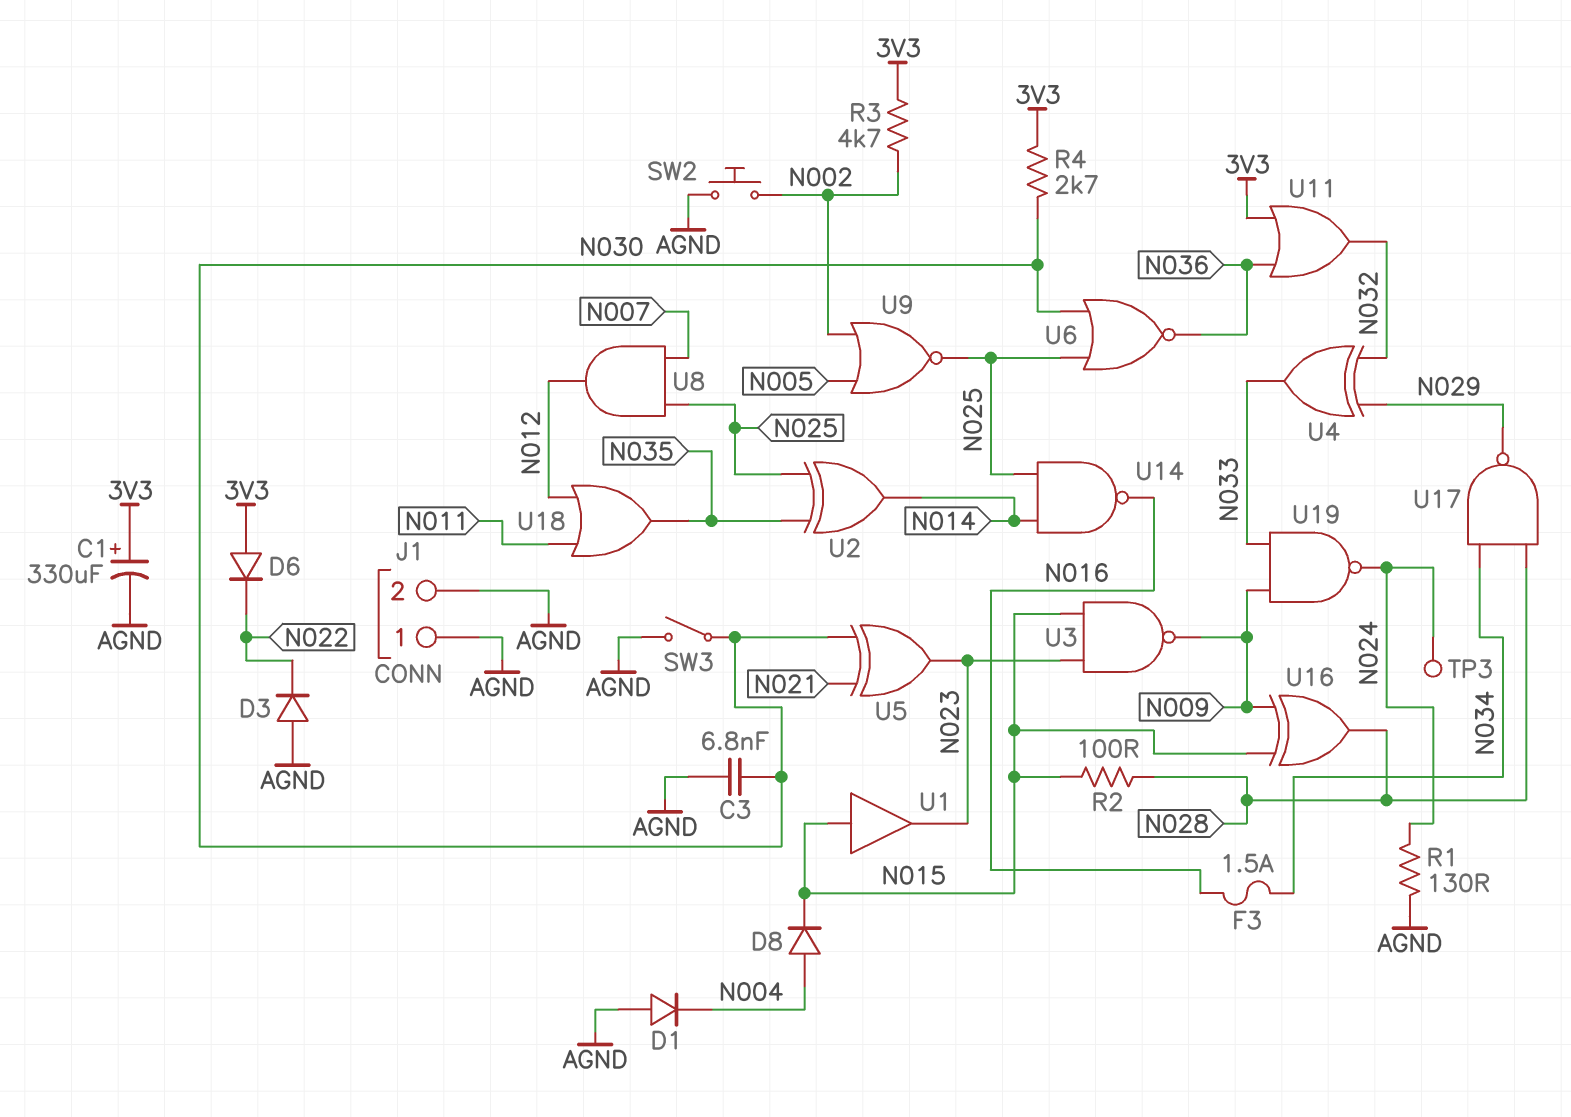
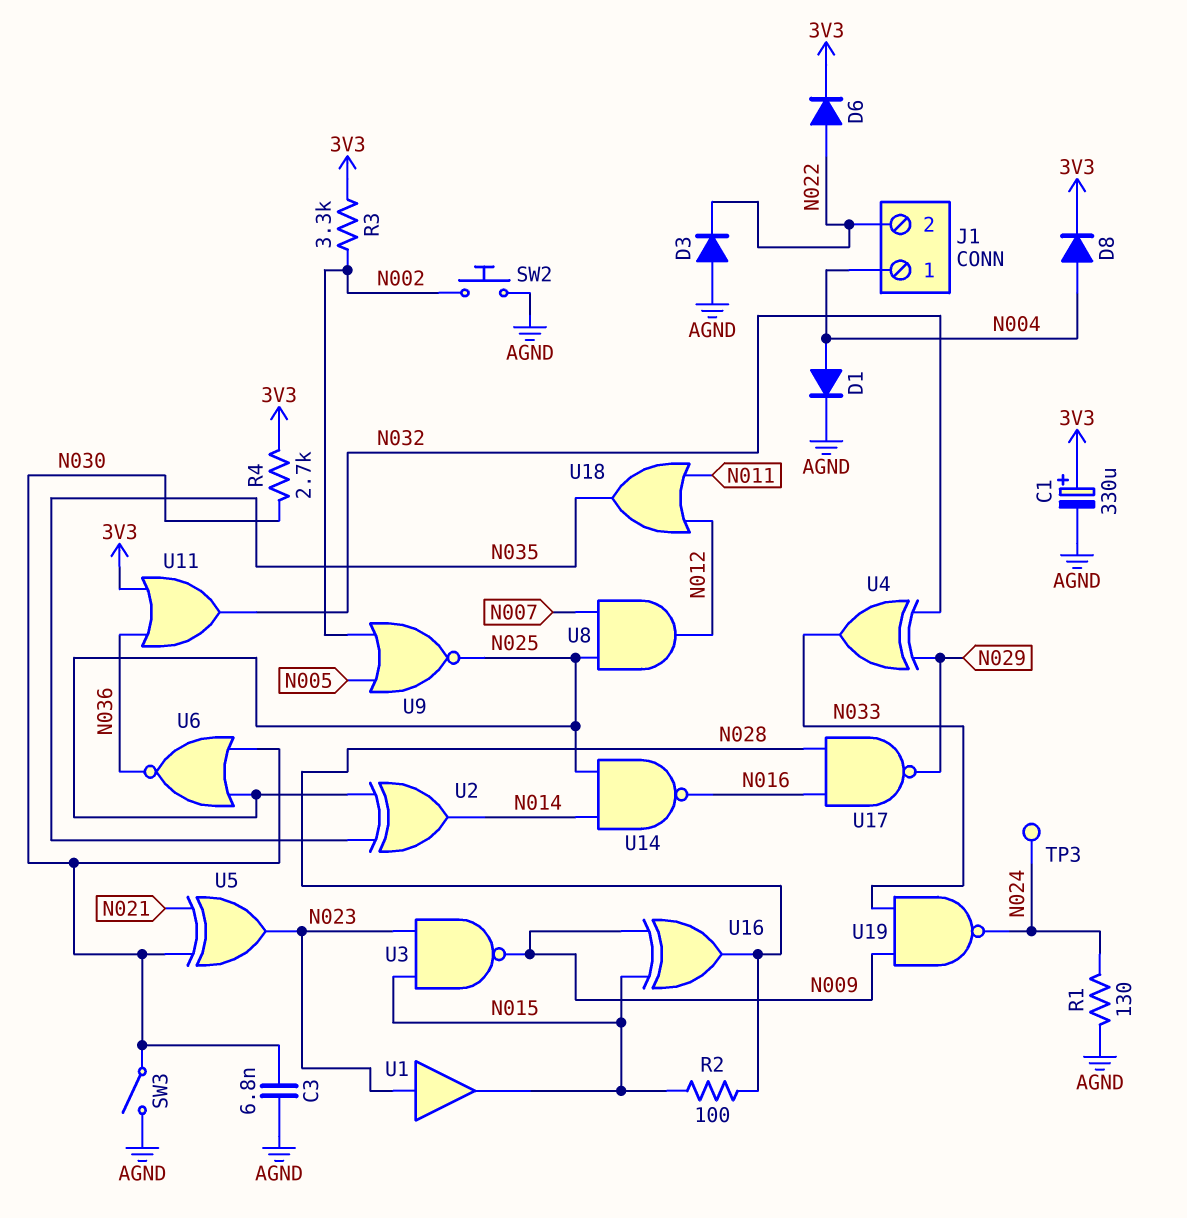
D1: diode (A AGND, K N004) -> diode (A N004, K AGND)
D6: diode (A 3V3, K N022) -> diode (A N022, K 3V3)
D8: diode (A N004, K N015) -> diode (A N004, K 3V3)
F3: 1.5A (N016, N034) -> none
J1 pin 1: AGND -> N004
J1 pin 2: AGND -> N022
R3: 4.7k (3V3, N002) -> 3.3k (3V3, N002)
U1: buffer (in N015, out N023) -> buffer (in N023, out N015)
U17: NAND (in N028, in N034, out N029) -> NAND (in N016, in N028, out N029)

